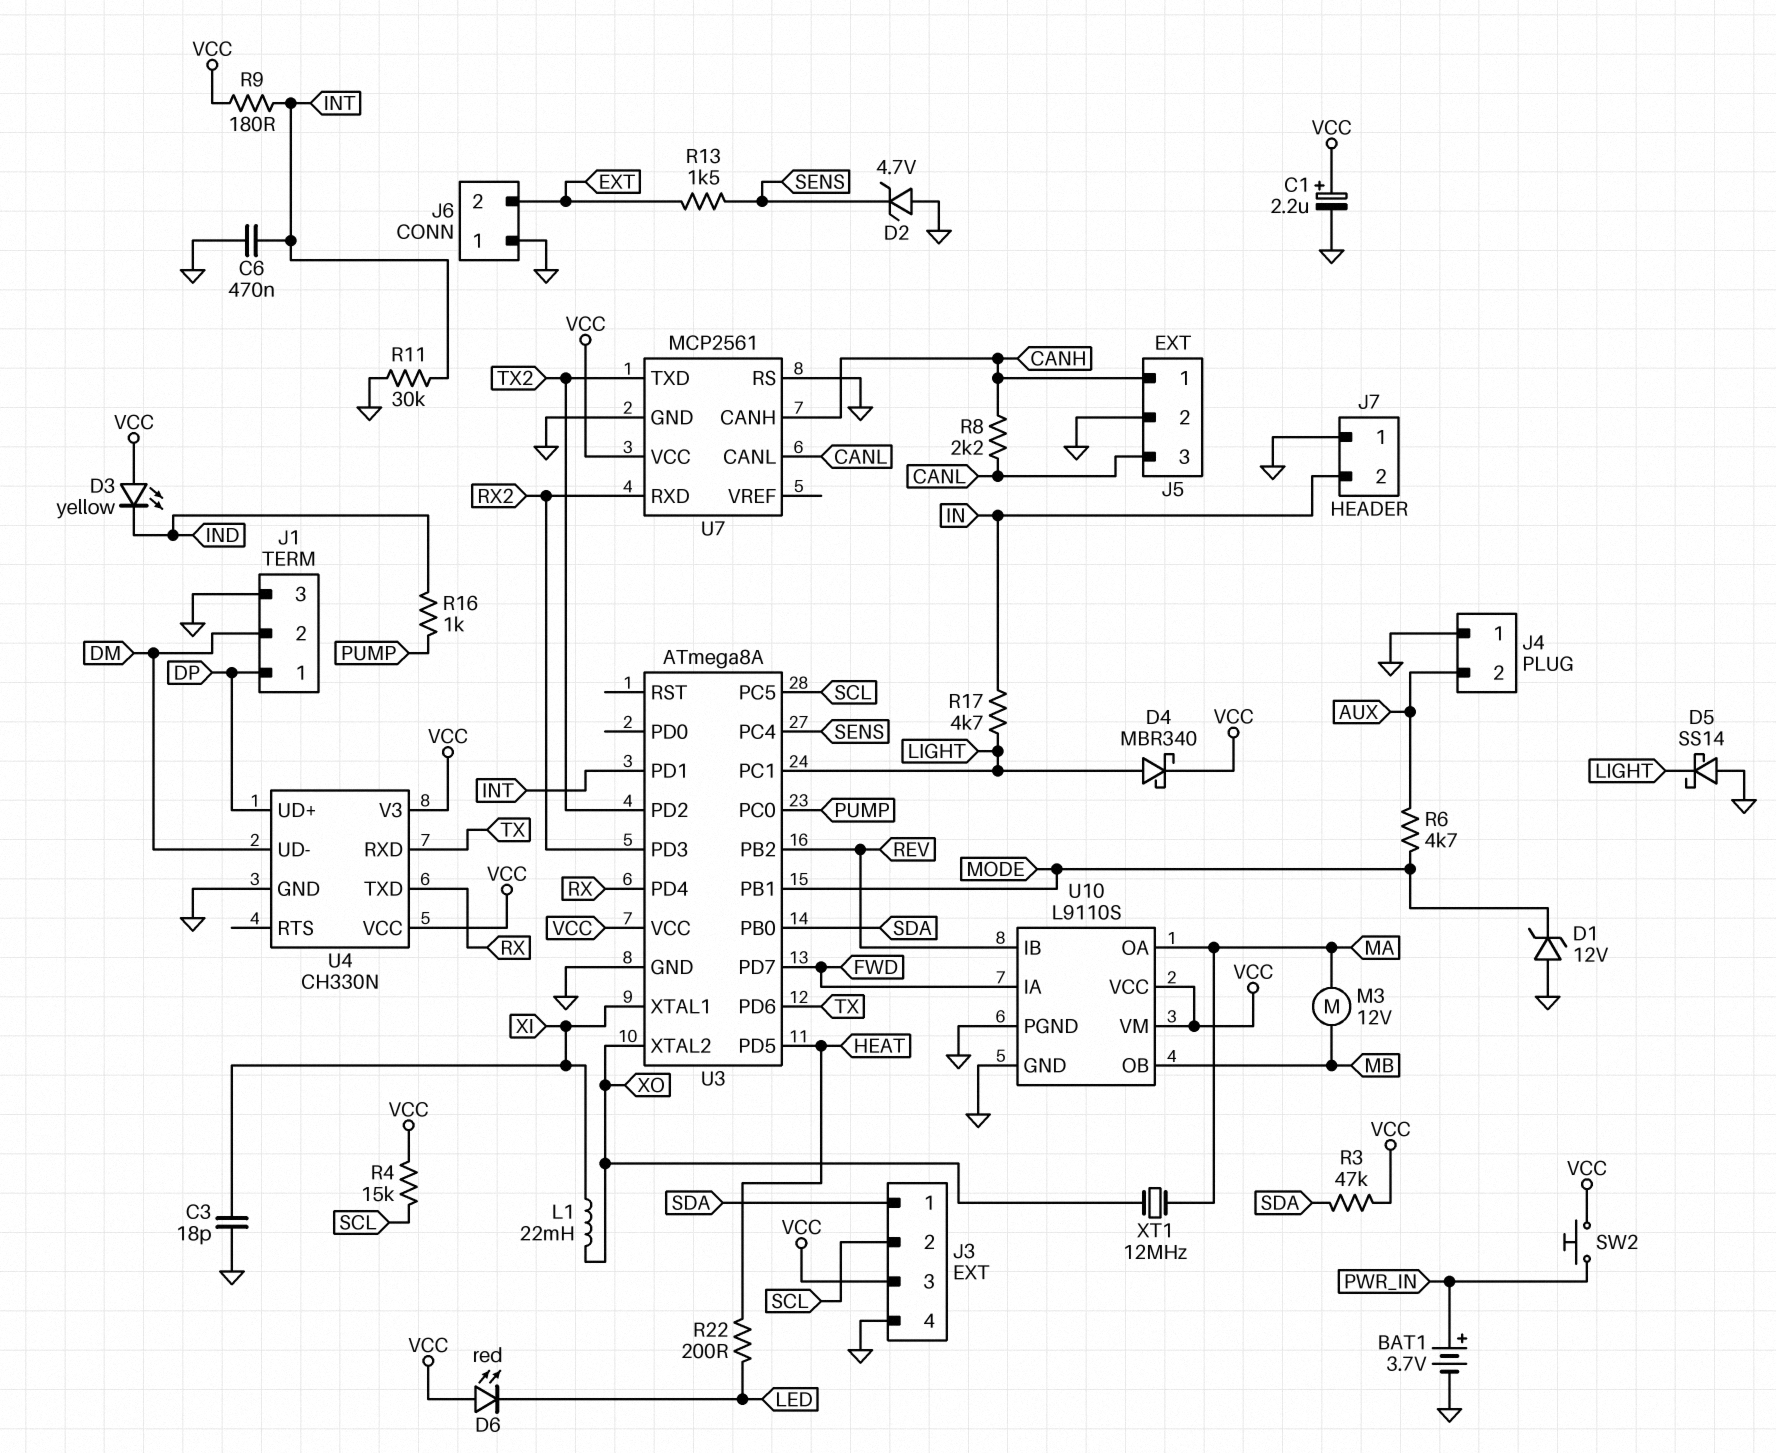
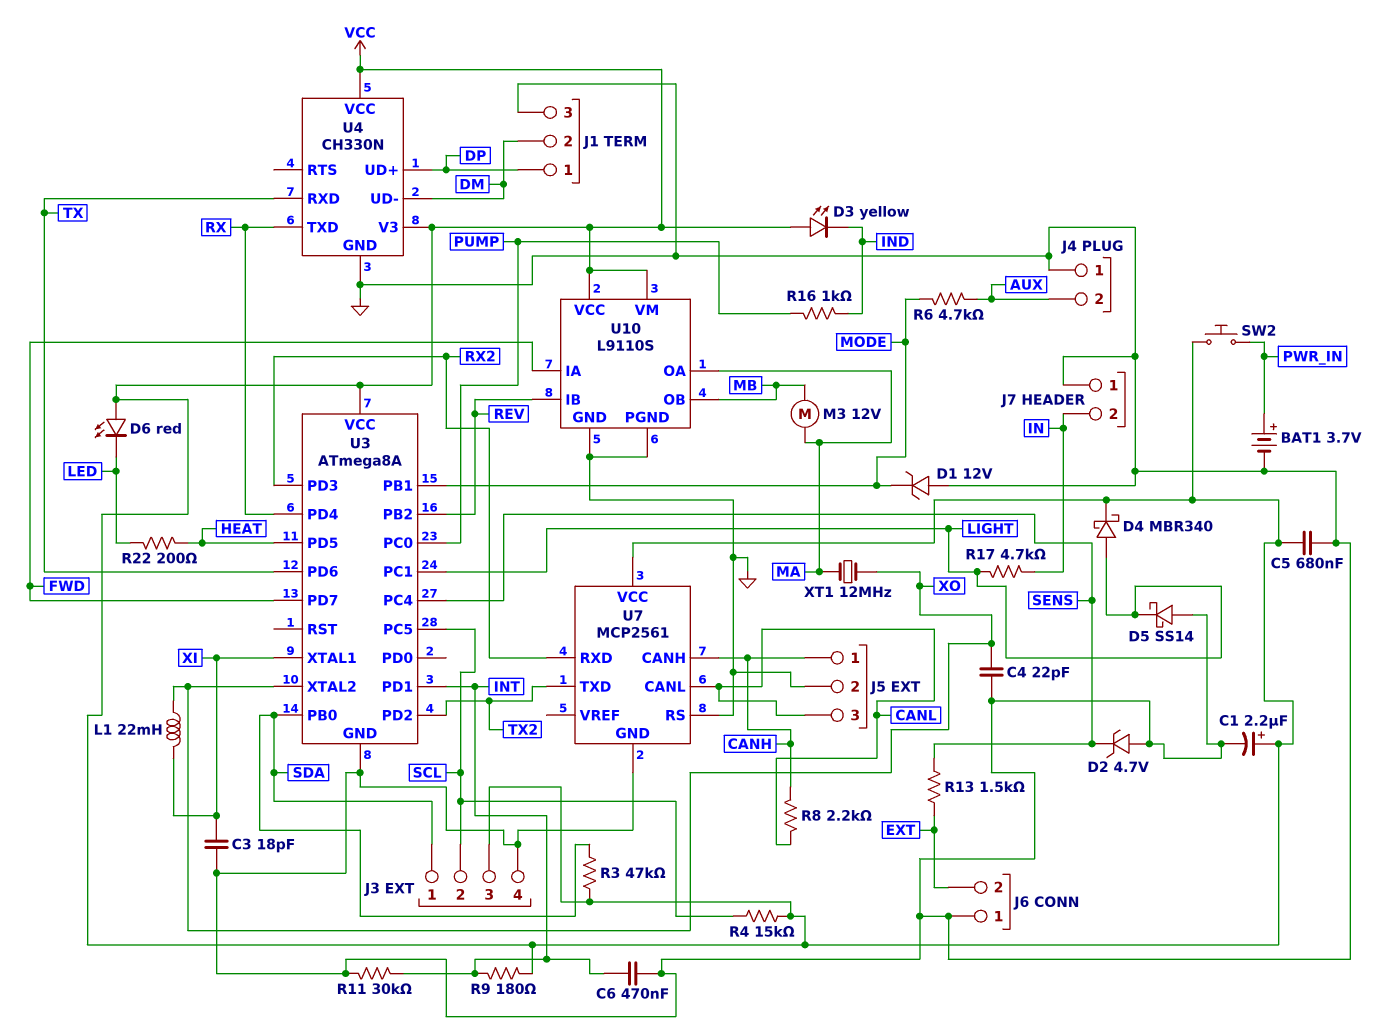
C4: none -> 22pF (GND, XO)
C5: none -> 680nF (GND, VCC)

